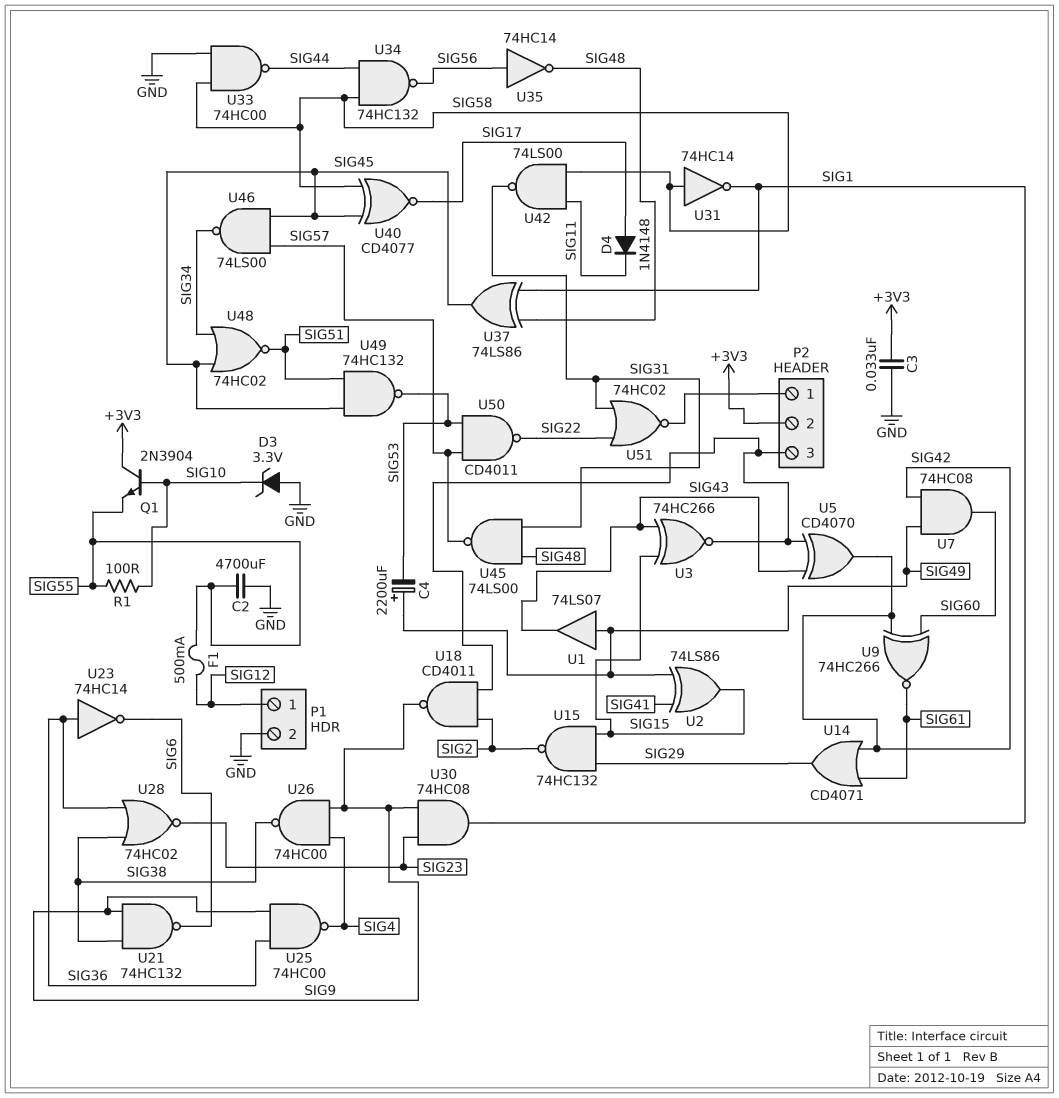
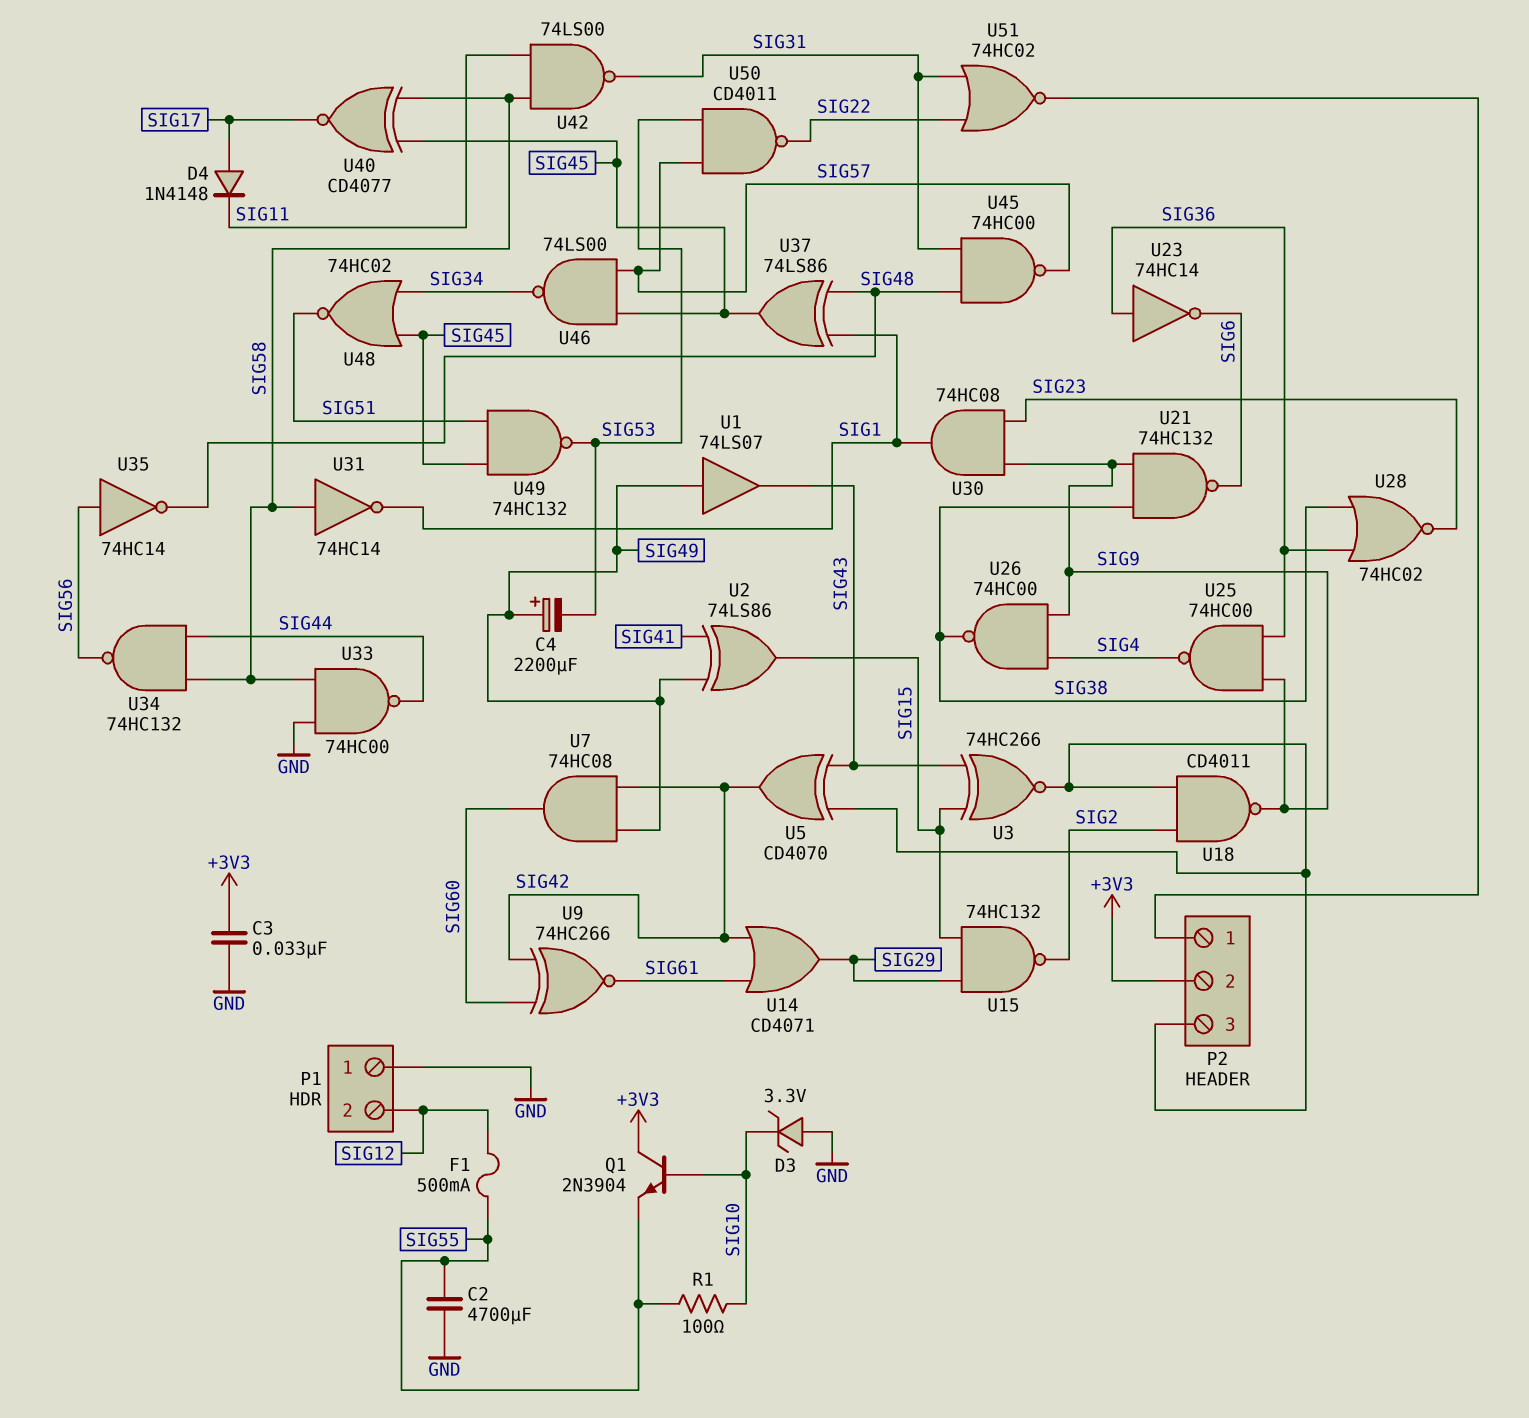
P1 pin 1: SIG12 -> GND
P1 pin 2: GND -> SIG12
U45: NAND 74LS00 (in SIG31, in SIG48, out SIG57) -> NAND 74HC00 (in SIG31, in SIG48, out SIG57)

